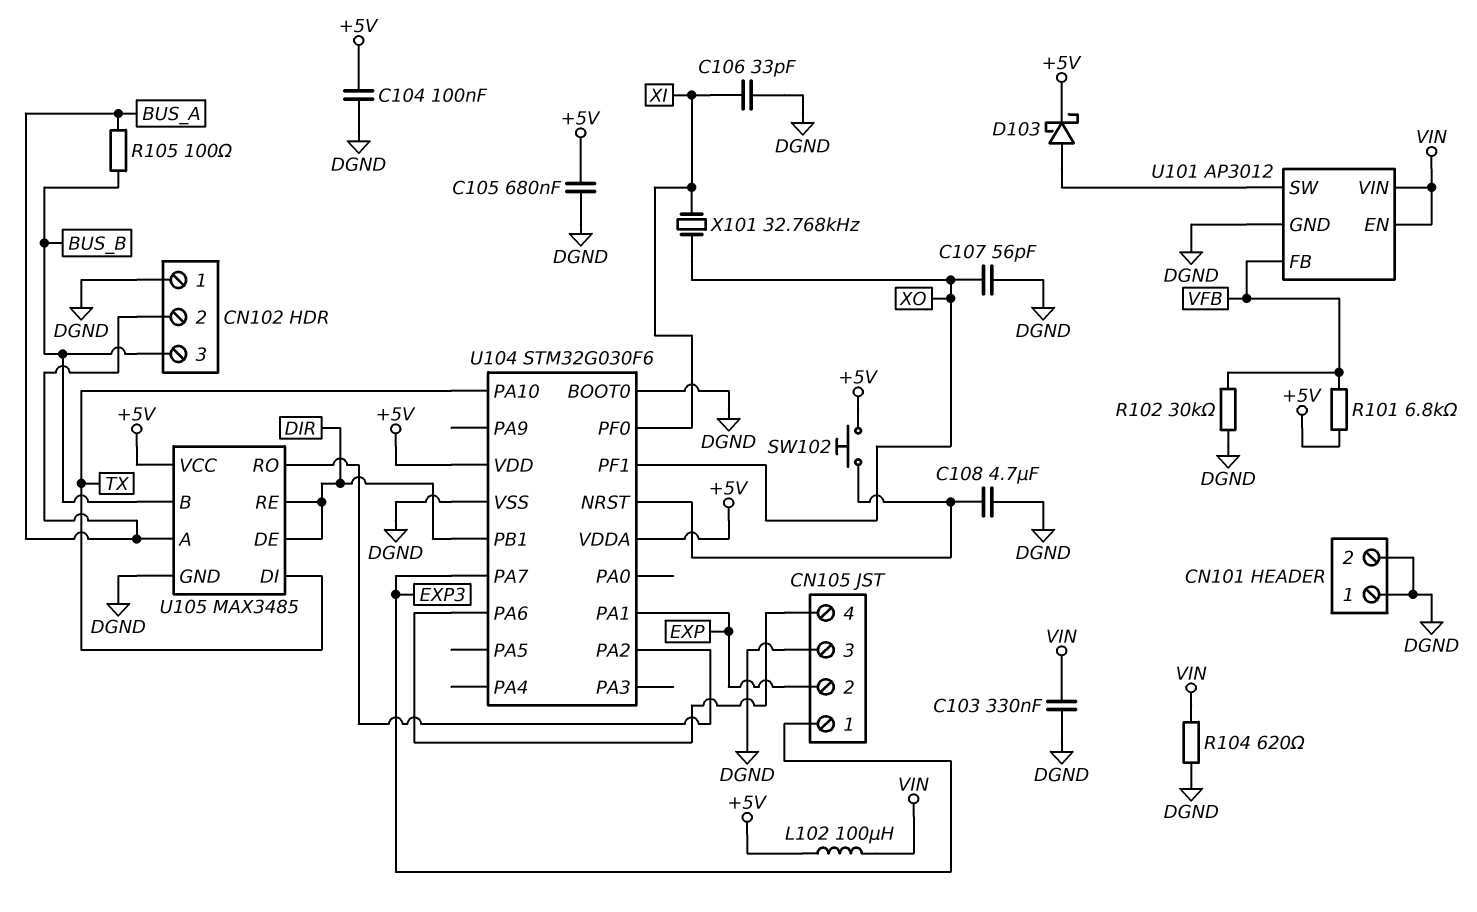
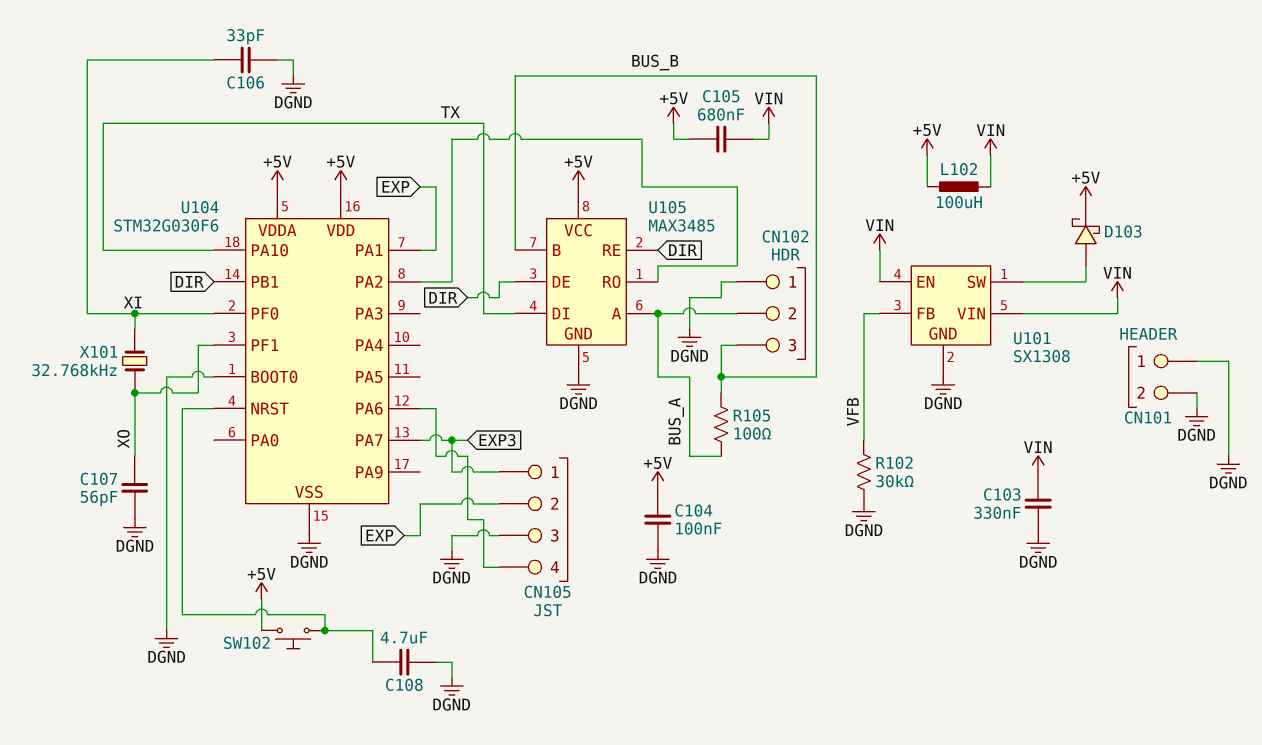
C105: 680nF (+5V, DGND) -> 680nF (+5V, VIN)
R101: 6.8k (+5V, VFB) -> none
R104: 620 (DGND, VIN) -> none
U101: AP3012 -> SX1308

